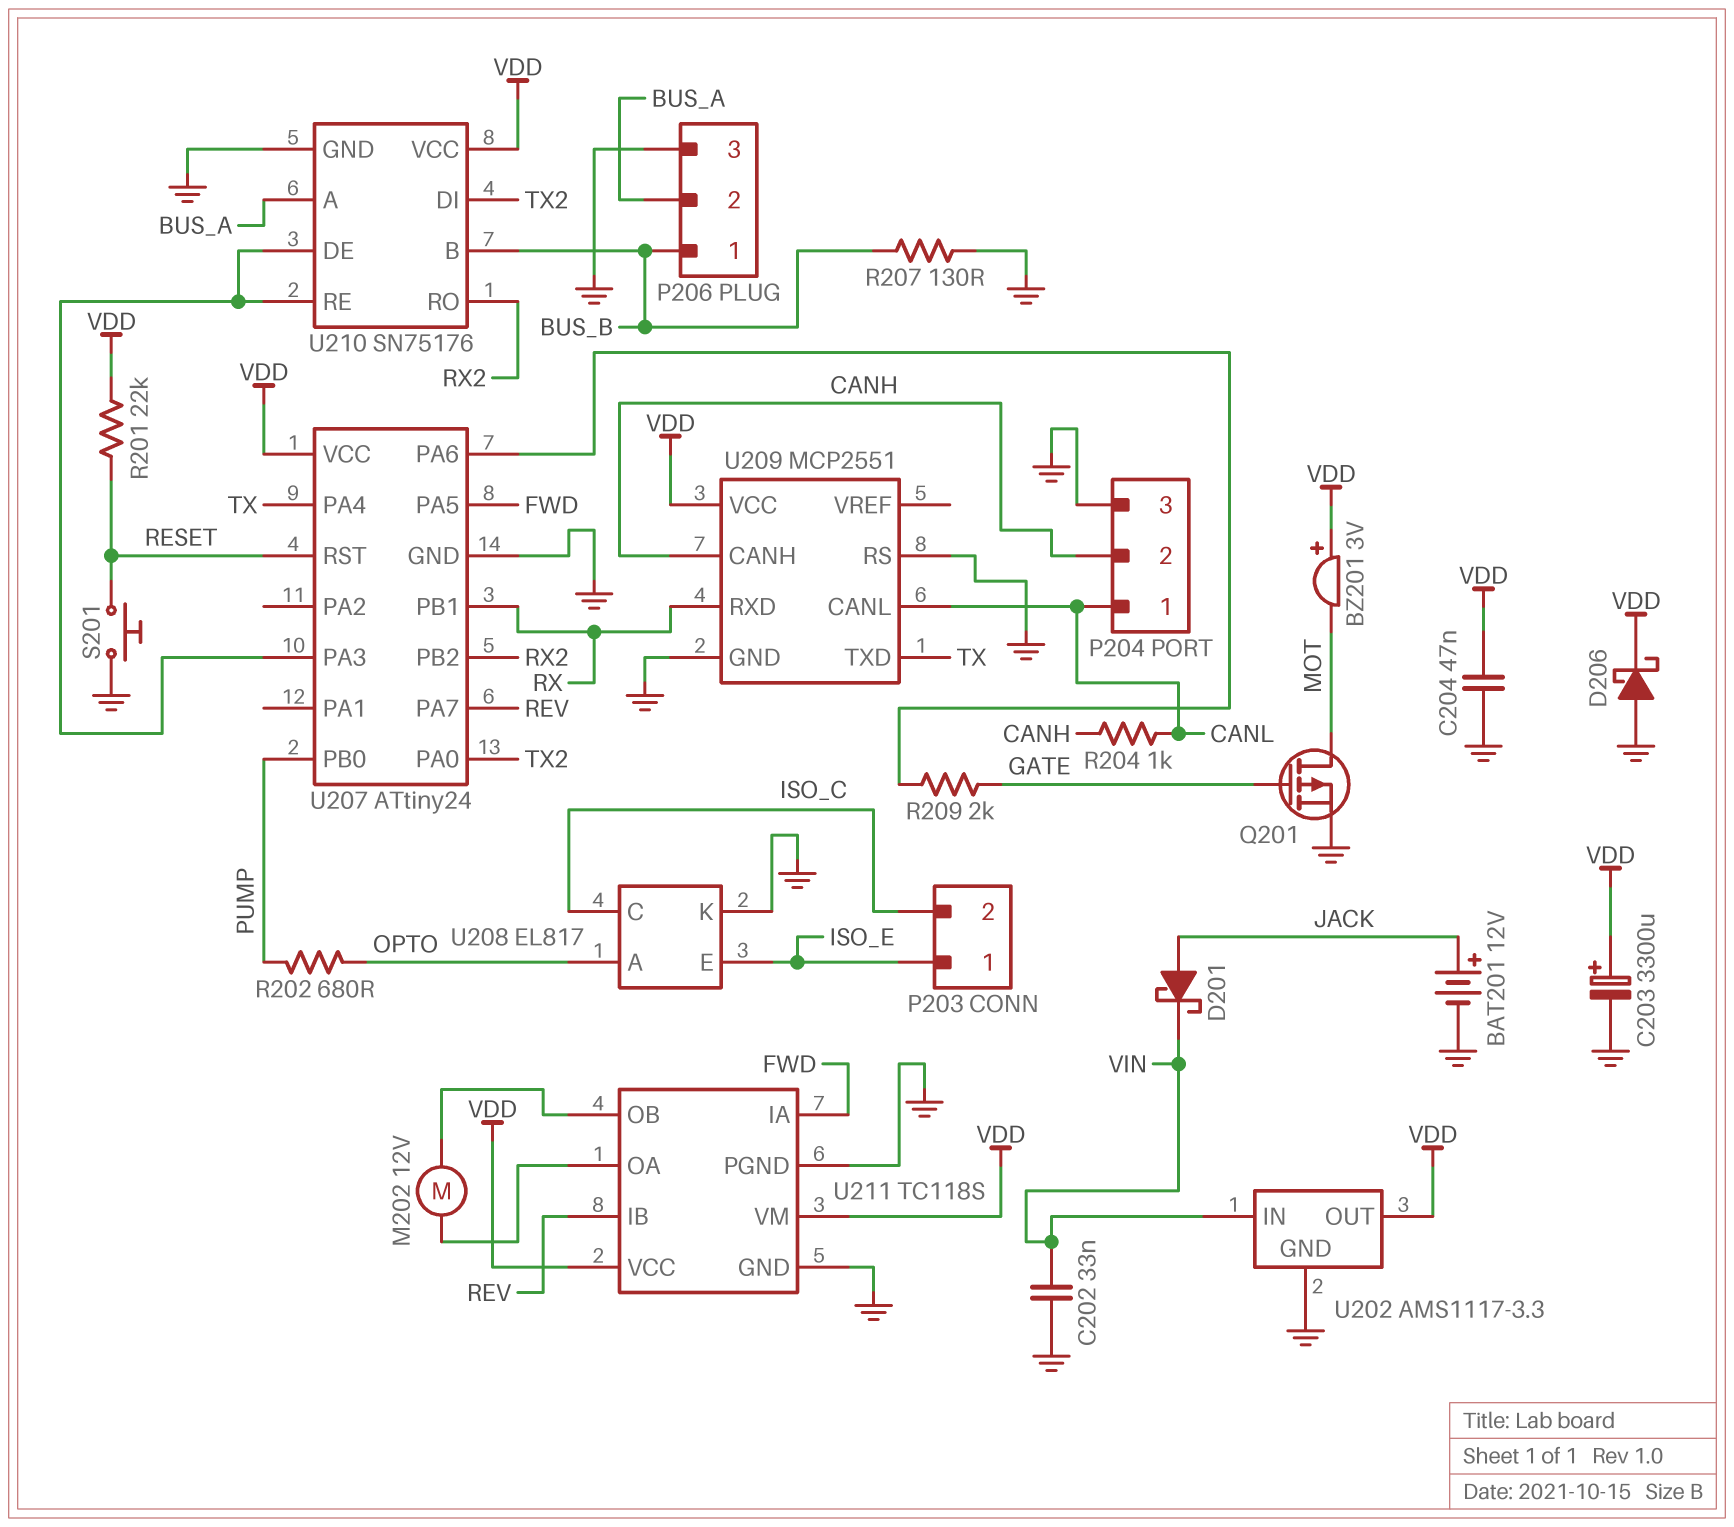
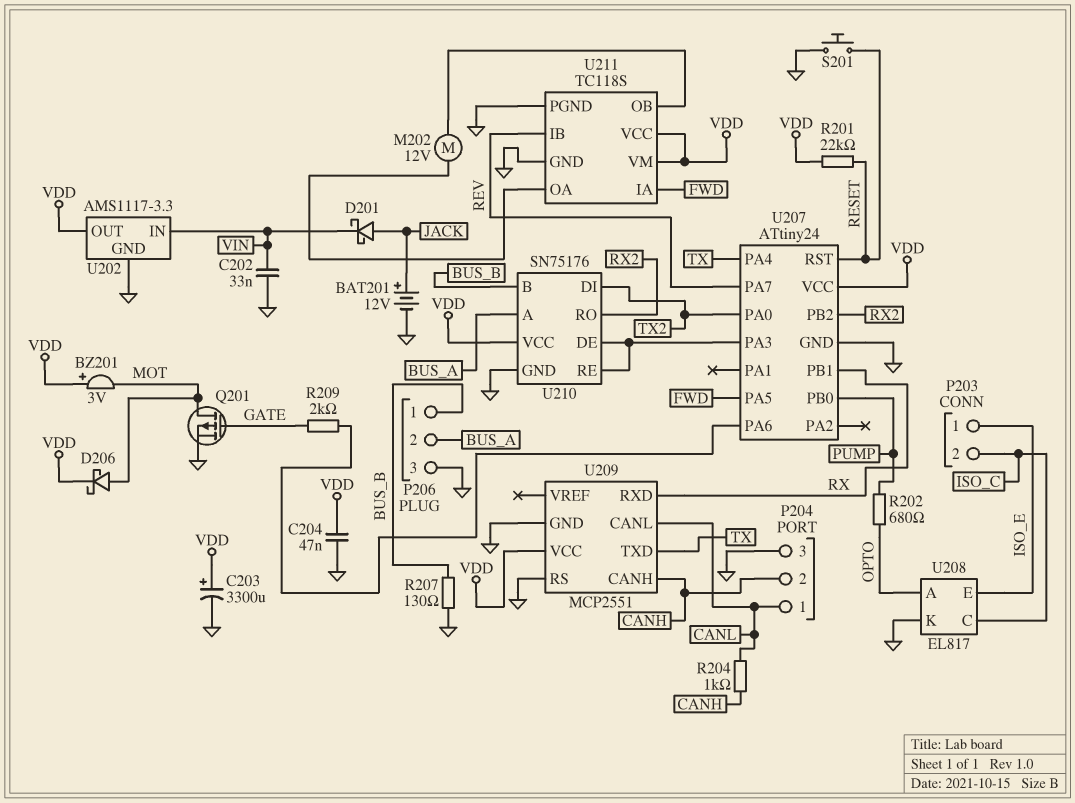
D206: schottky (A GND, K VDD) -> schottky (A MOT, K VDD)

